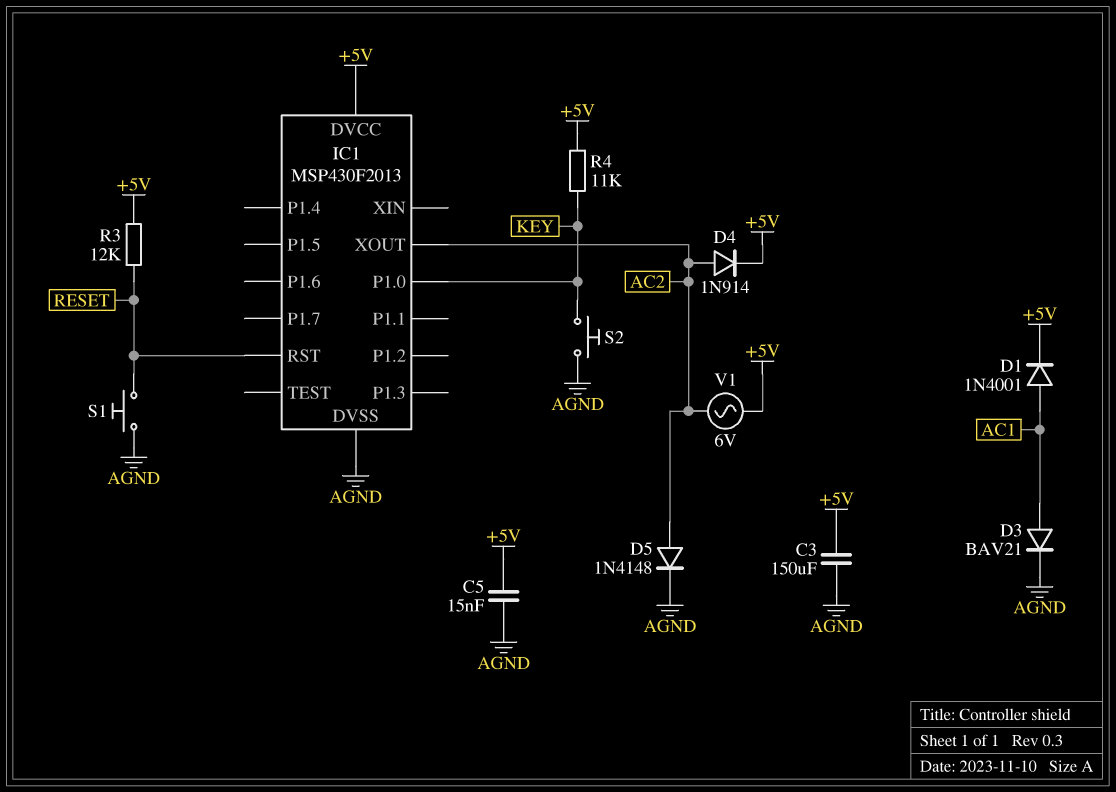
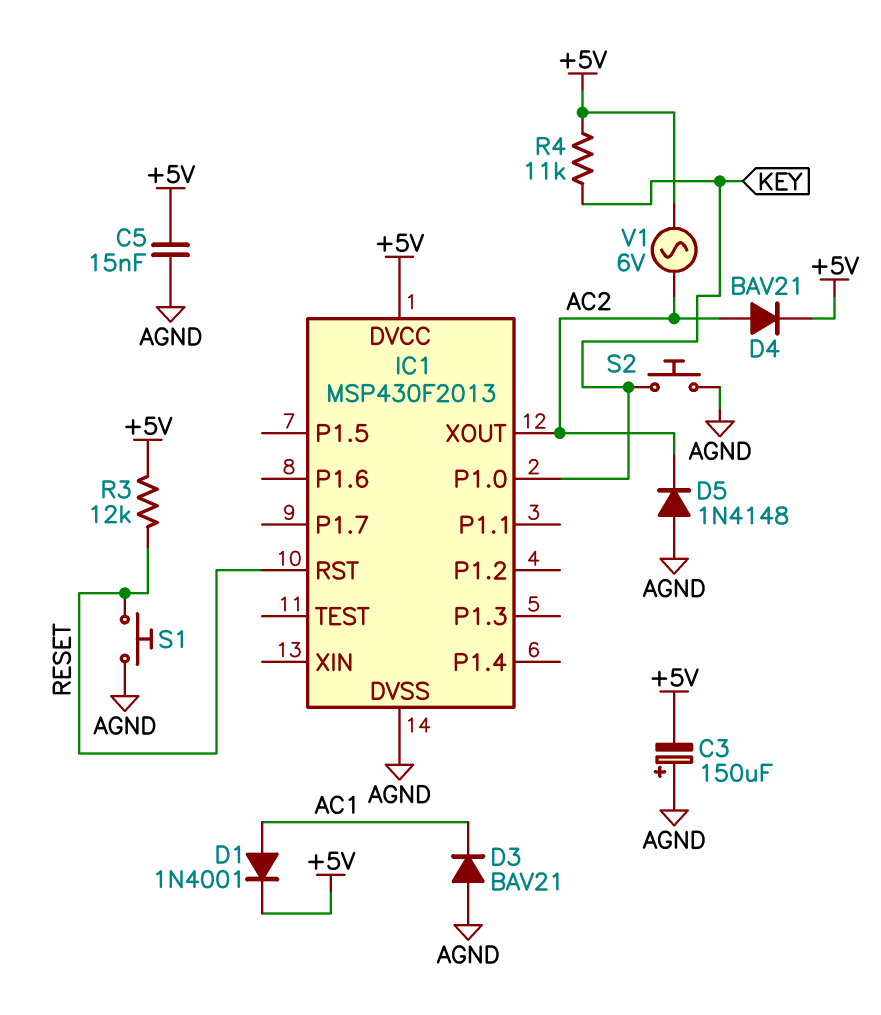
C3: 150uF (+5V, AGND) -> 150uF (plus AGND, minus +5V)
D3: diode BAV21 (A AC1, K AGND) -> diode BAV21 (A AGND, K AC1)
D4: diode 1N914 (A AC2, K +5V) -> diode BAV21 (A AC2, K +5V)
D5: diode 1N4148 (A AC2, K AGND) -> diode 1N4148 (A AGND, K AC2)

